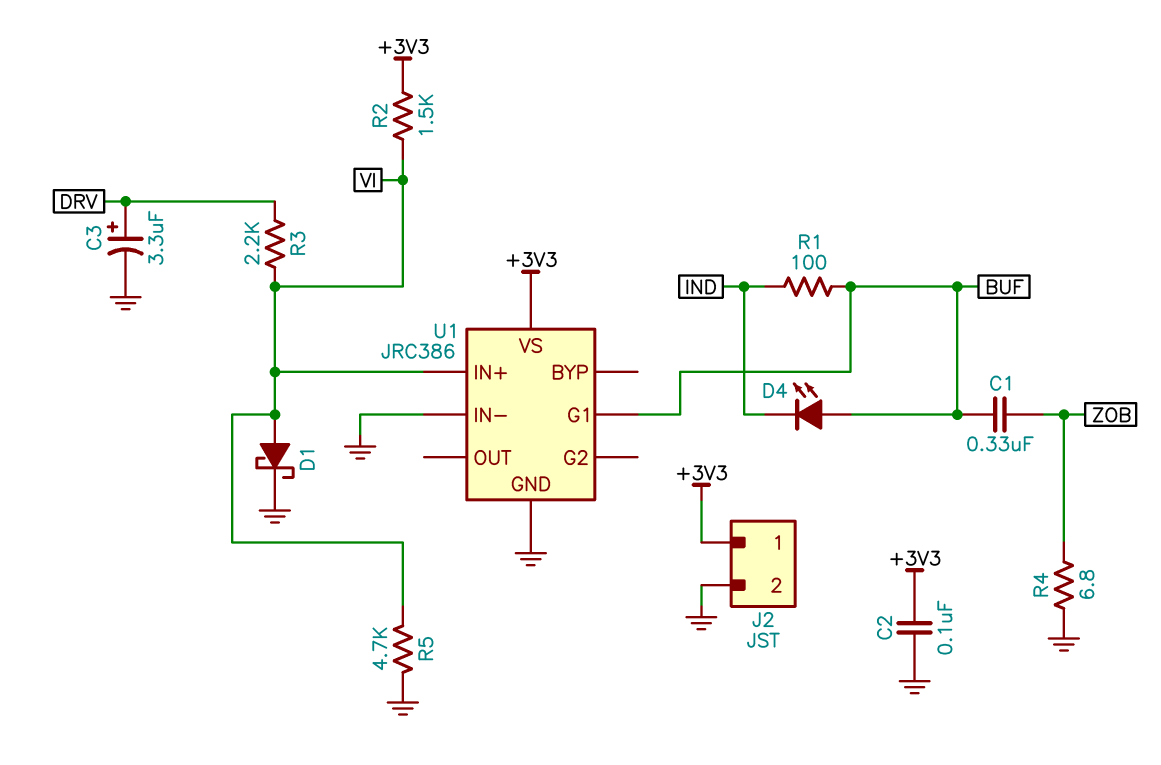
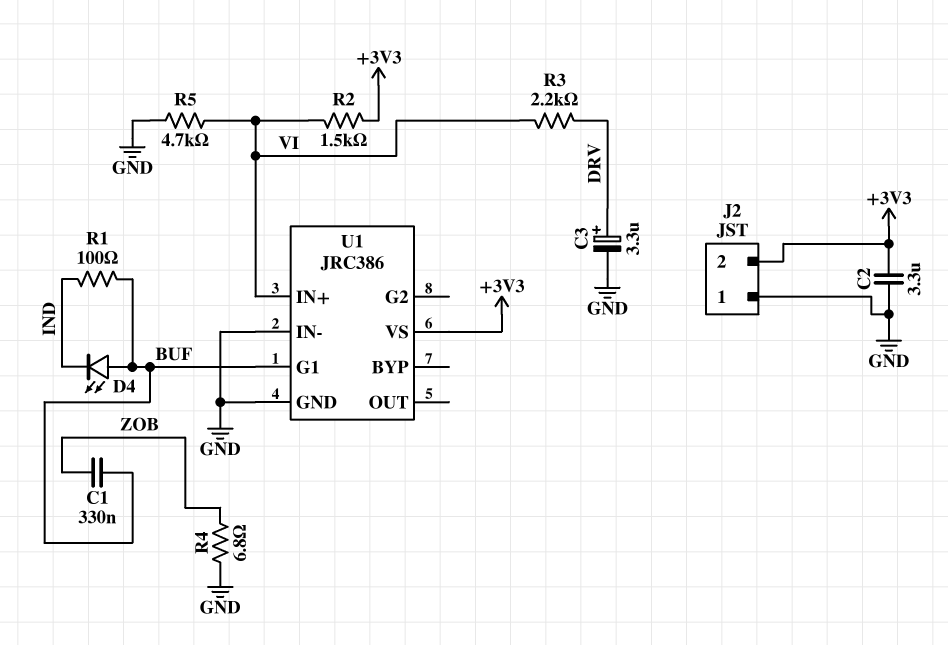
C2: 100nF (+3V3, GND) -> 3.3uF (+3V3, GND)
D1: schottky (A VI, K GND) -> none
J2 pin 1: +3V3 -> GND
J2 pin 2: GND -> +3V3

